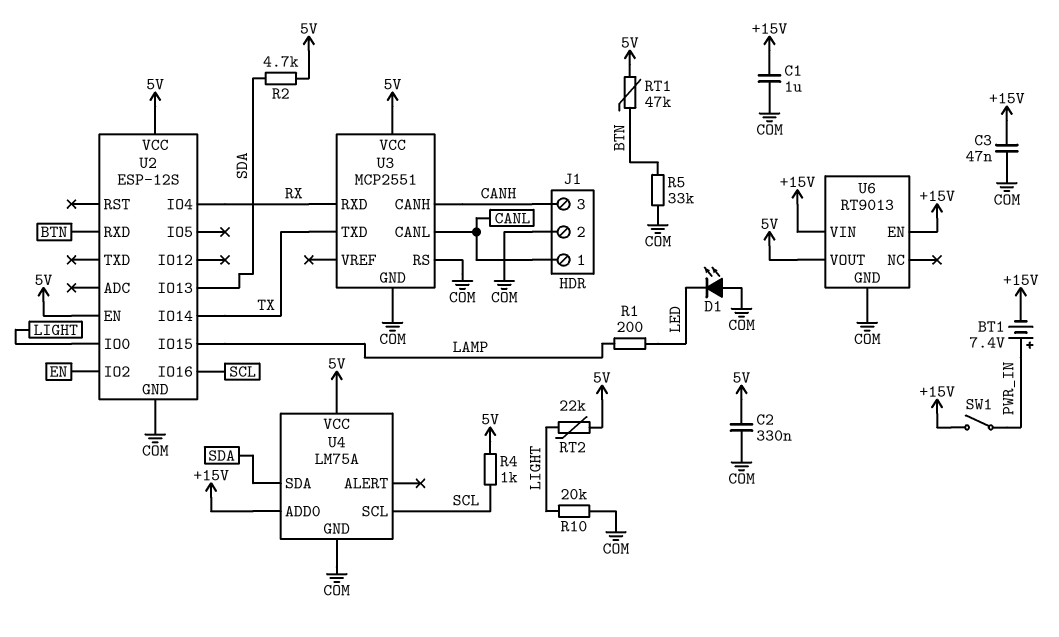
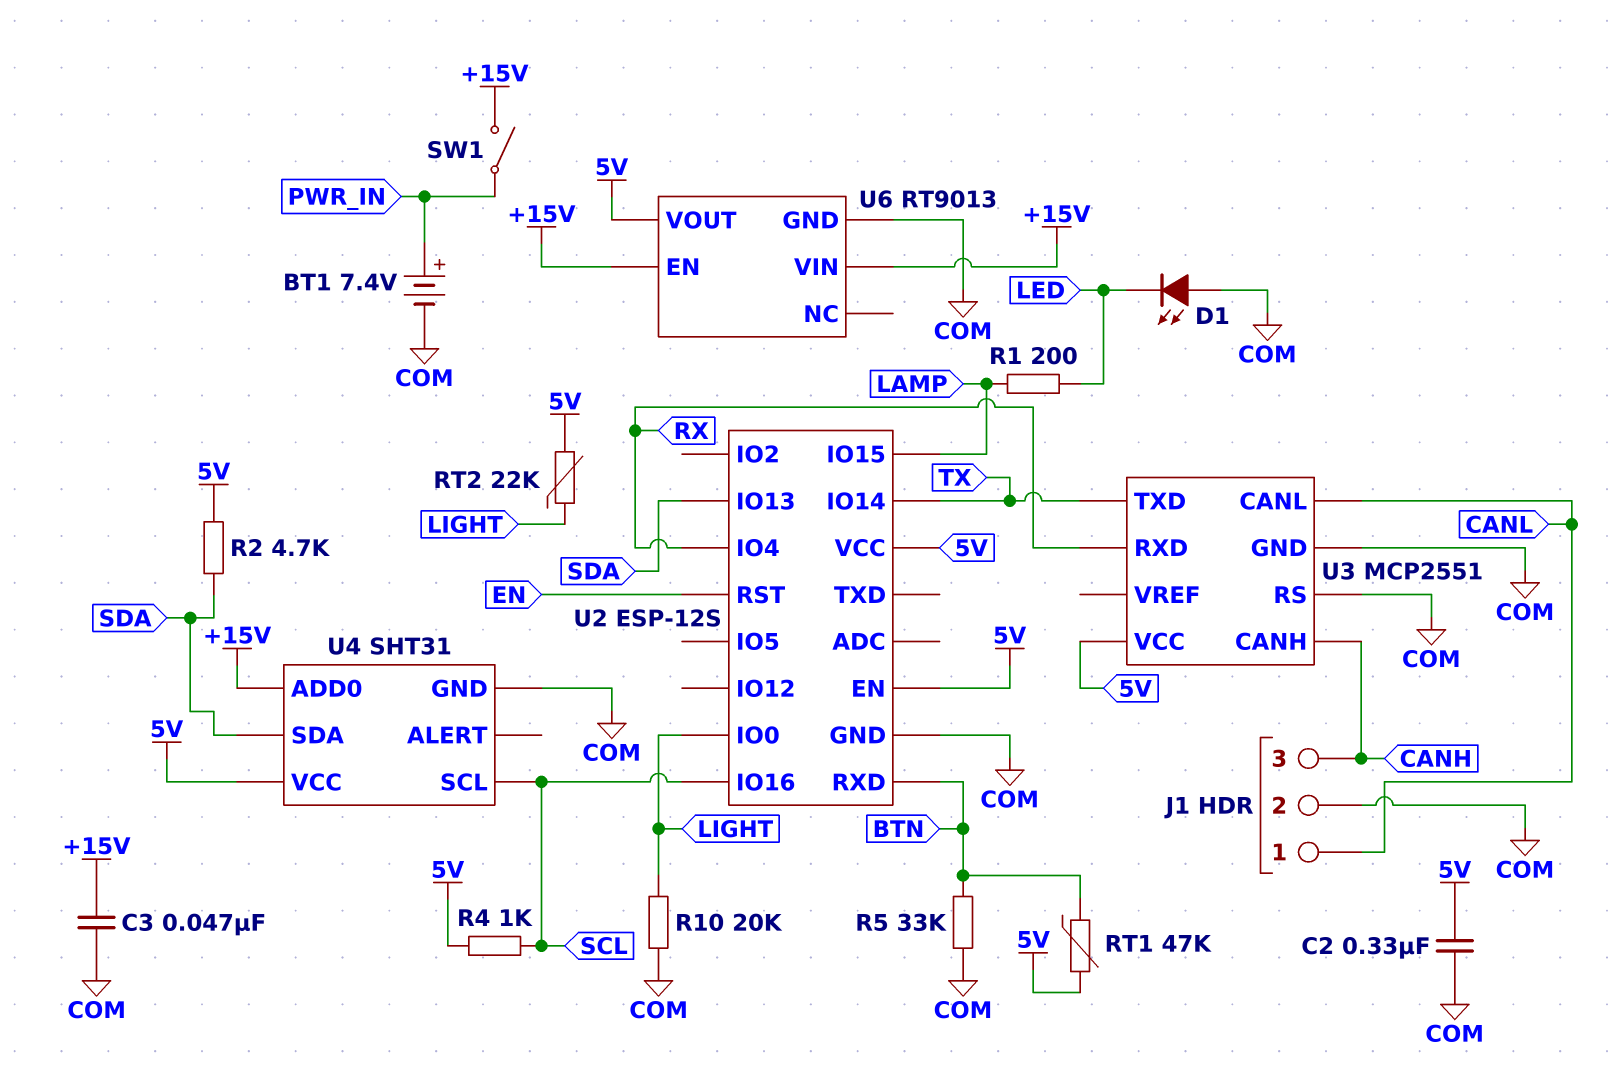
BT1: 7.4V (plus PWR_IN, minus +15V) -> 7.4V (plus PWR_IN, minus COM)
C1: 1uF (+15V, COM) -> none
U2 pin IO2: EN -> none
U2 pin RST: none -> EN
U4: LM75A -> SHT31

